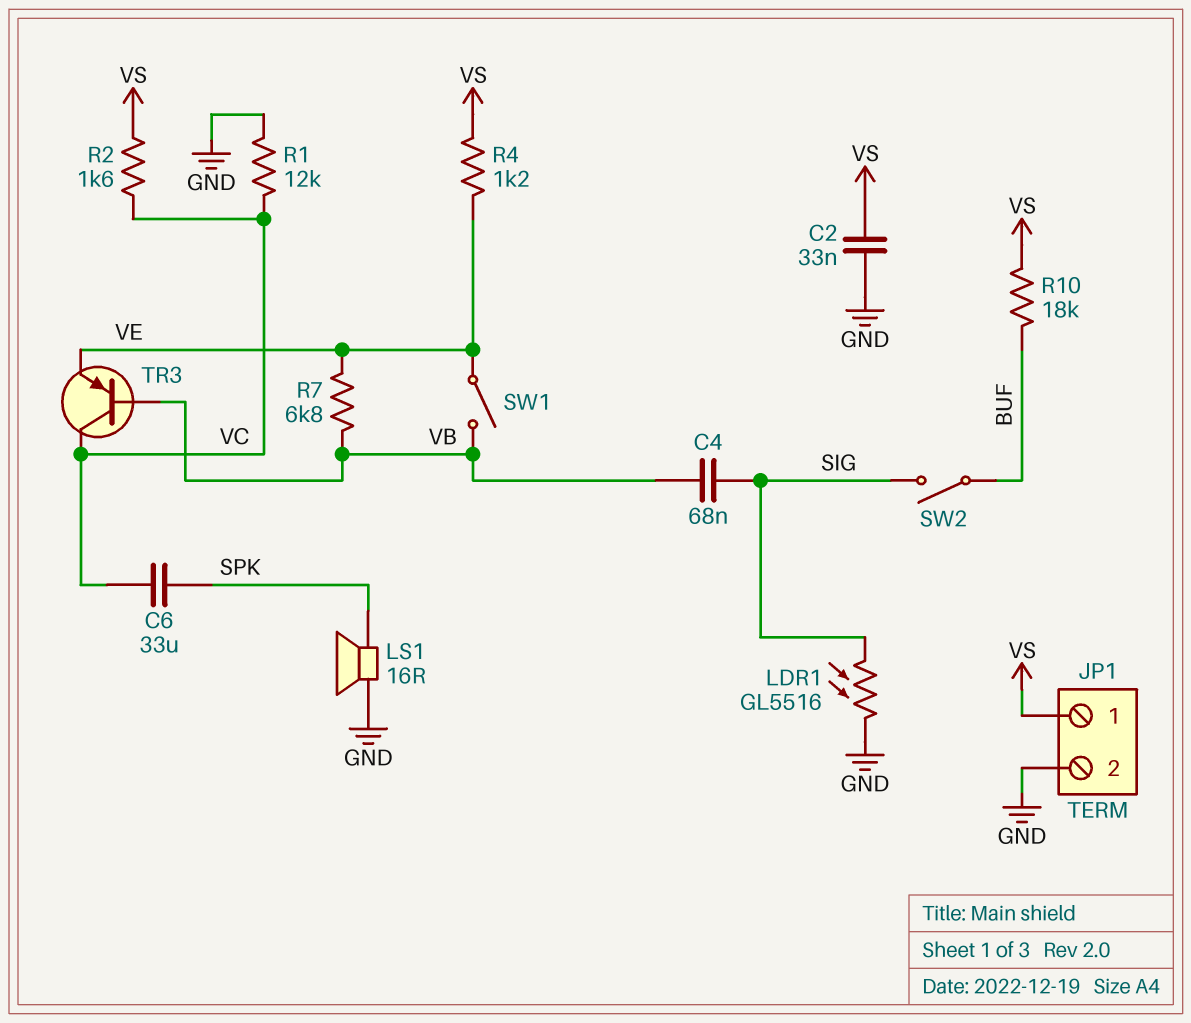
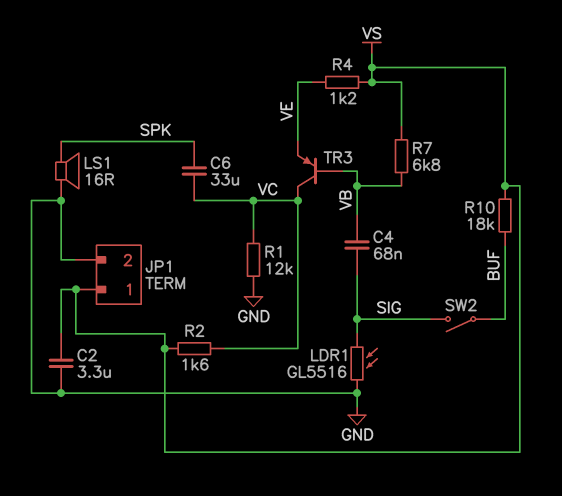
C2: 33nF (GND, VS) -> 3.3uF (GND, VS)
R7: 6.8k (VB, VE) -> 6.8k (VB, VS)
SW1: switch (VB, VE) -> none

